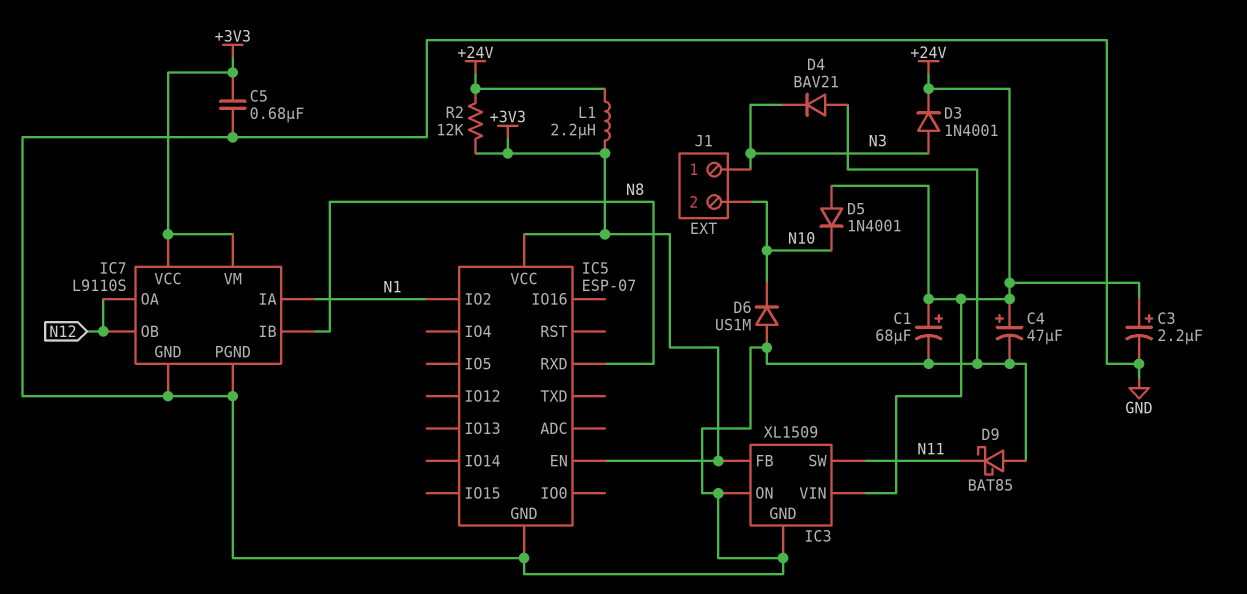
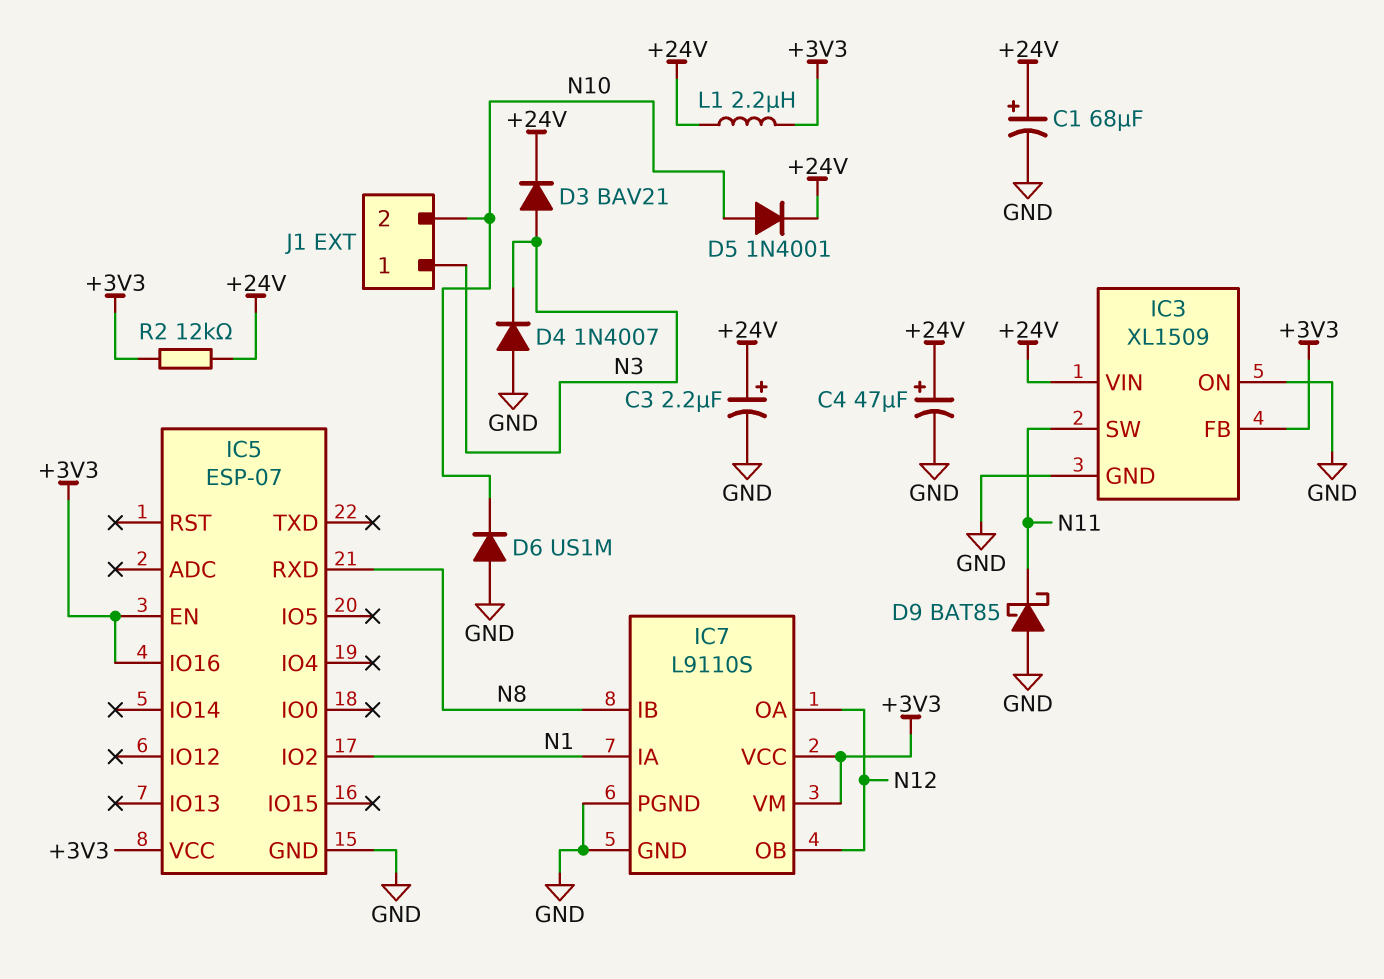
C5: 680nF (+3V3, GND) -> none
D3: diode 1N4001 (A N3, K +24V) -> diode BAV21 (A N3, K +24V)
D4: diode BAV21 (A GND, K N3) -> diode 1N4007 (A GND, K N3)
D5: diode 1N4001 (A +24V, K N10) -> diode 1N4001 (A N10, K +24V)
IC5 pin IO16: none -> +3V3

